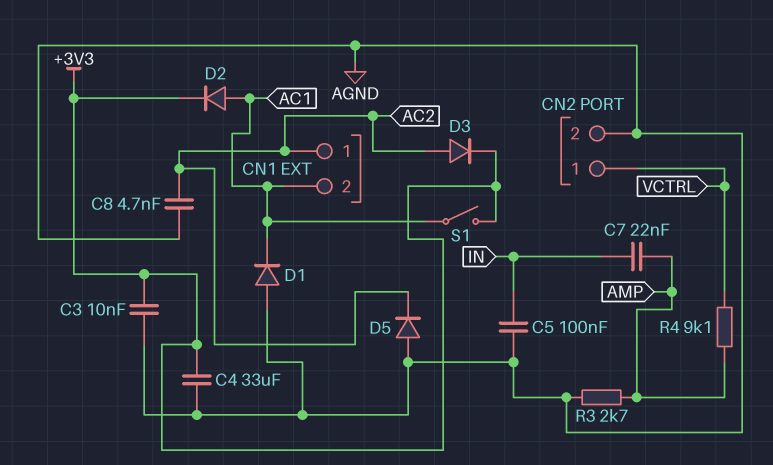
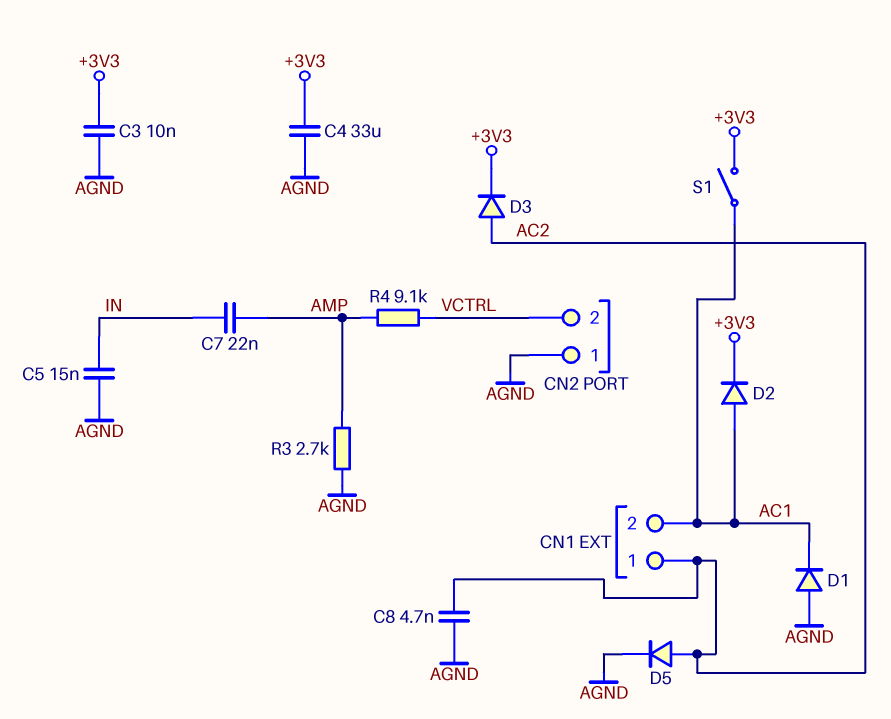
C5: 100nF (AGND, IN) -> 15nF (AGND, IN)
CN2 pin 1: VCTRL -> AGND
CN2 pin 2: AGND -> VCTRL
D5: diode (A AGND, K AC2) -> diode (A AC2, K AGND)

